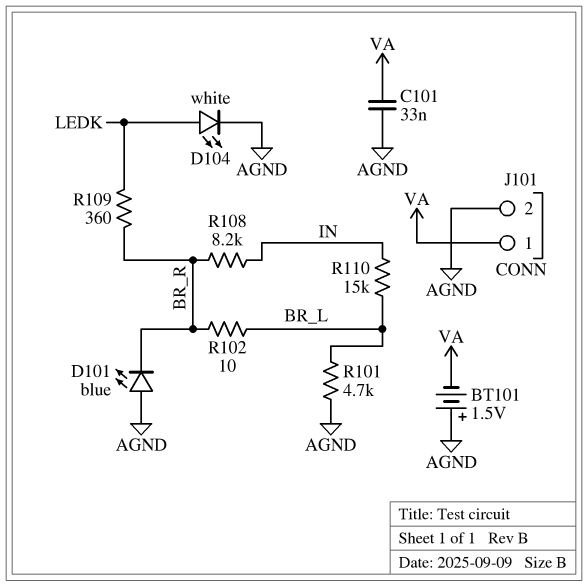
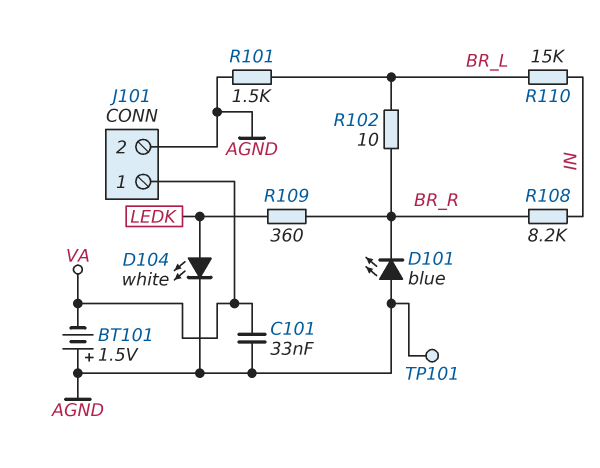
R101: 4.7k (AGND, BR_L) -> 1.5k (AGND, BR_L)
TP101: none -> test point (AGND)

